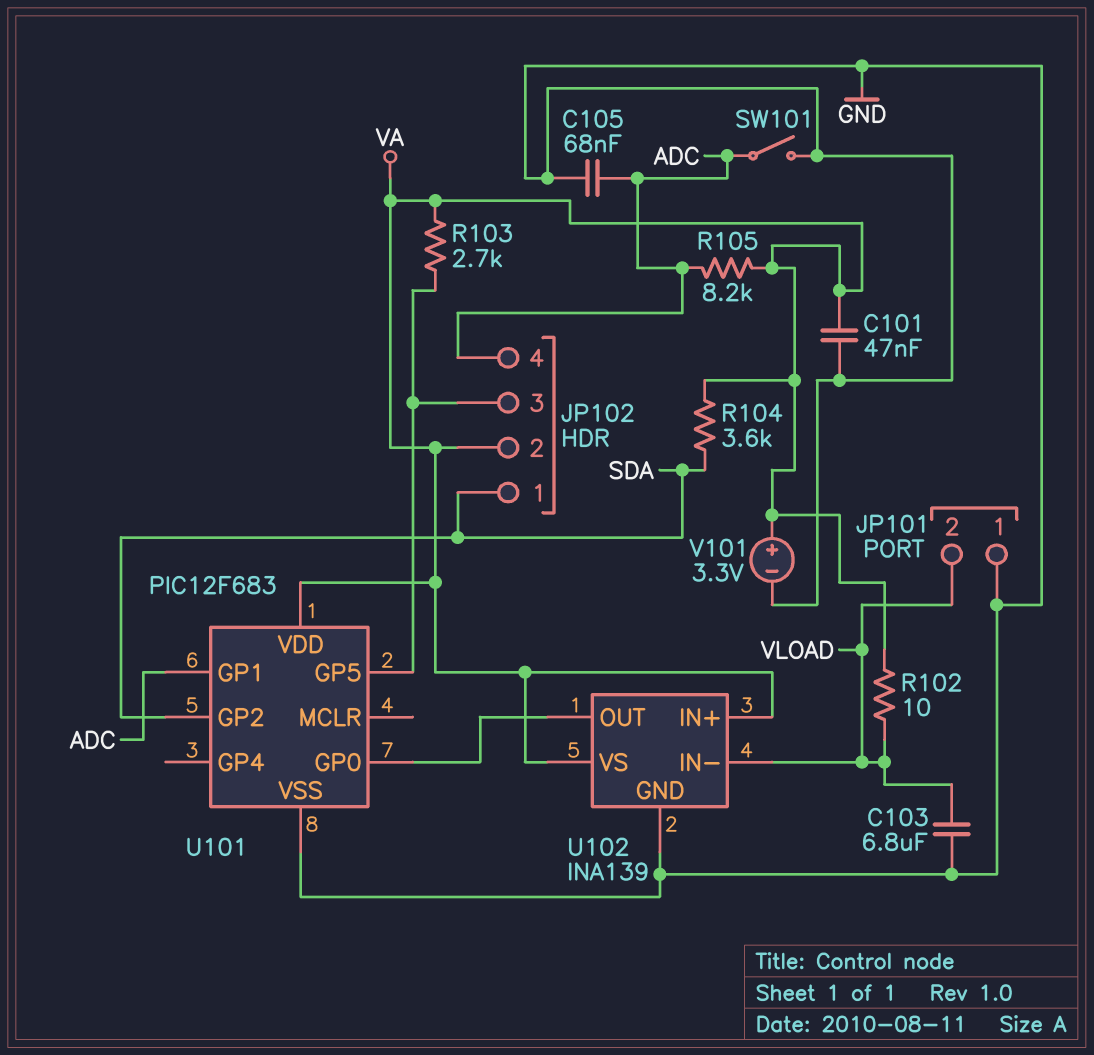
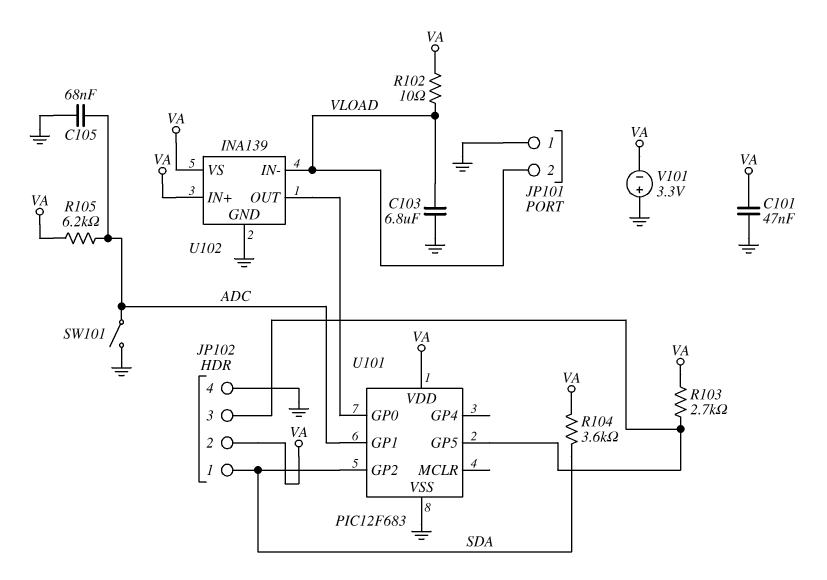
JP102 pin 4: ADC -> GND
R105: 8.2k (ADC, VA) -> 6.2k (ADC, VA)
V101: 3.3V (plus VA, minus GND) -> 3.3V (plus GND, minus VA)

